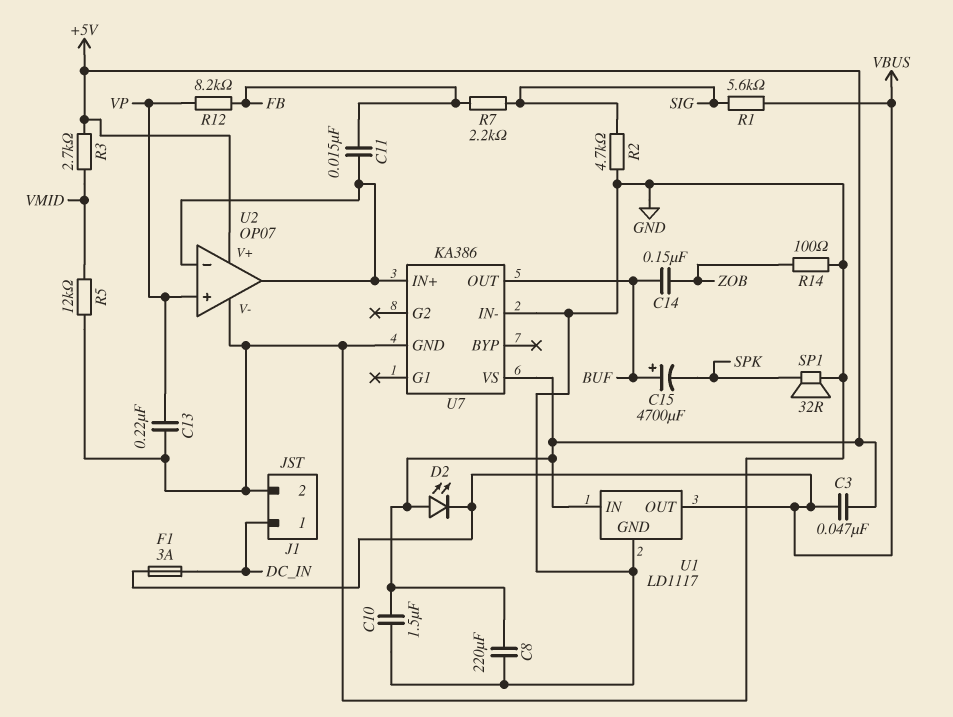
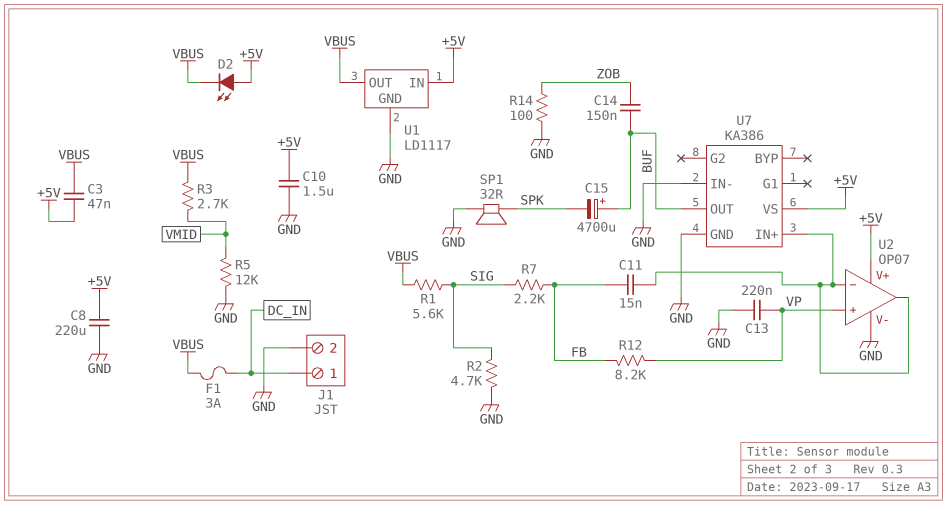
R3: 2.7k (+5V, VMID) -> 2.7k (VBUS, VMID)

